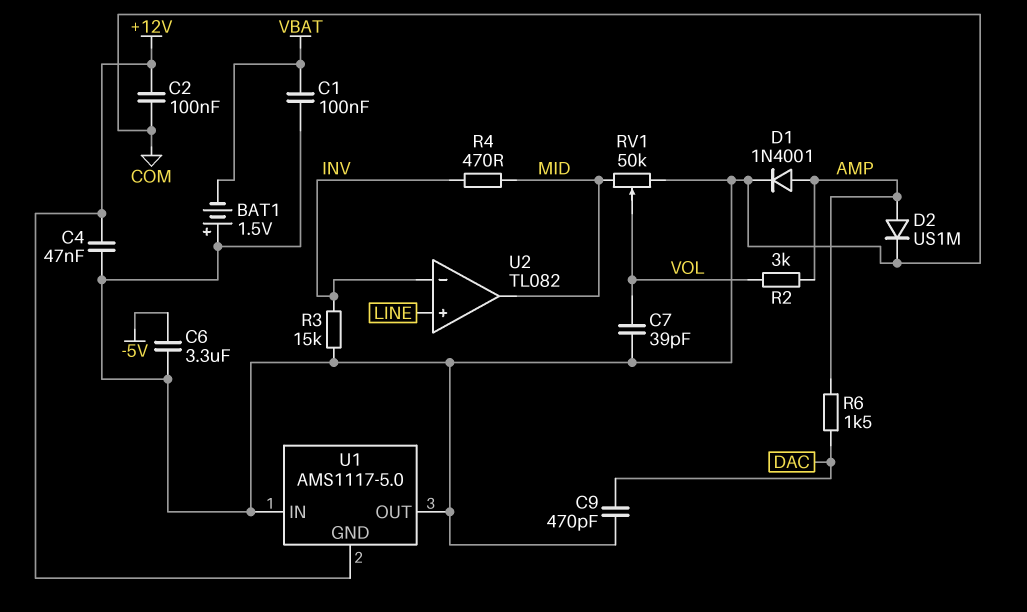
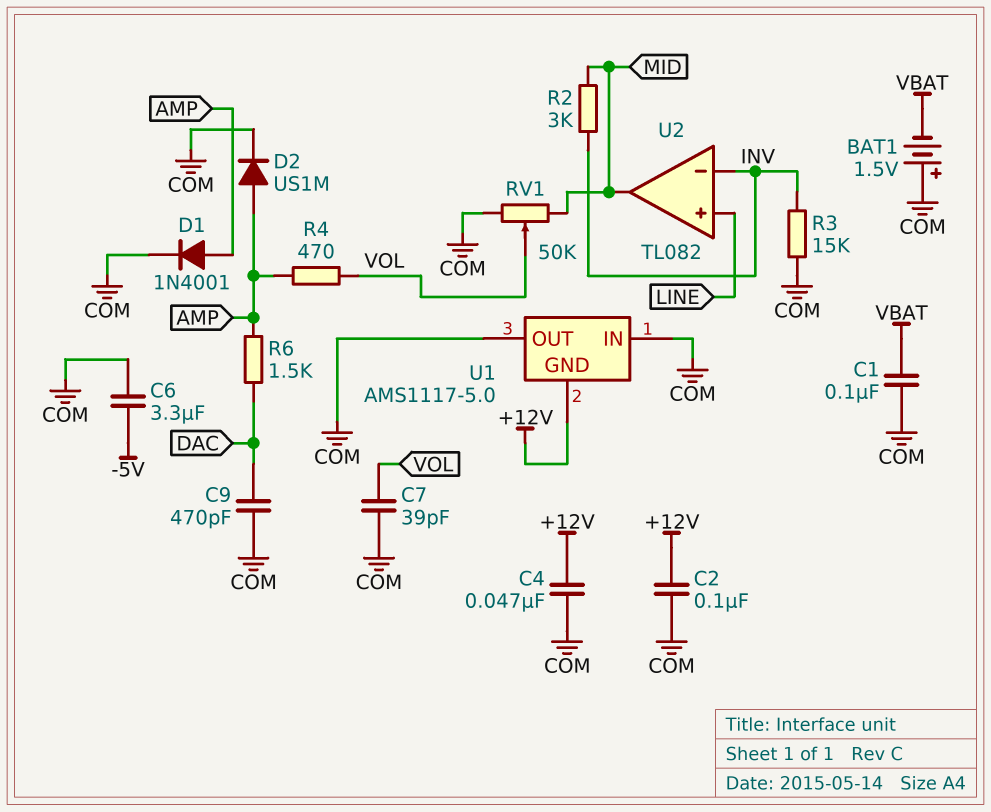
R2: 3k (AMP, VOL) -> 3k (INV, MID)
R4: 470 (INV, MID) -> 470 (AMP, VOL)

